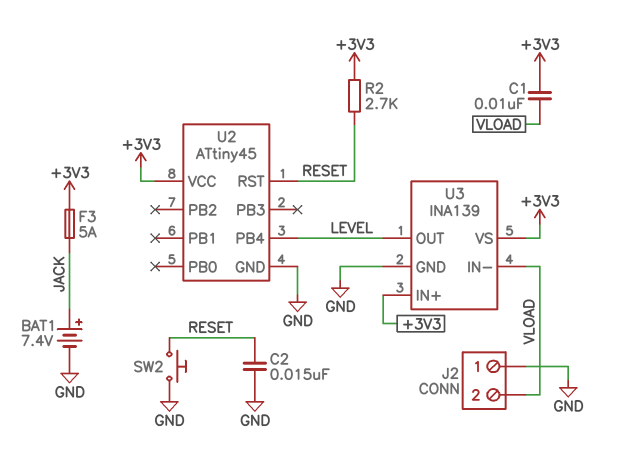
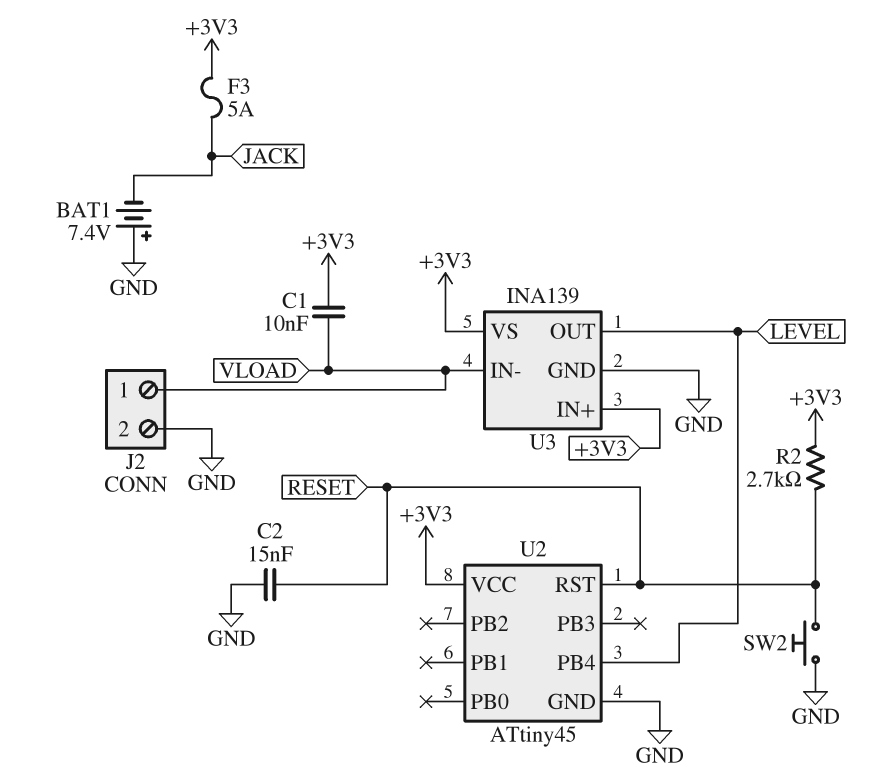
BAT1: 7.4V (plus JACK, minus GND) -> 7.4V (plus GND, minus JACK)
J2 pin 1: GND -> VLOAD
J2 pin 2: VLOAD -> GND

